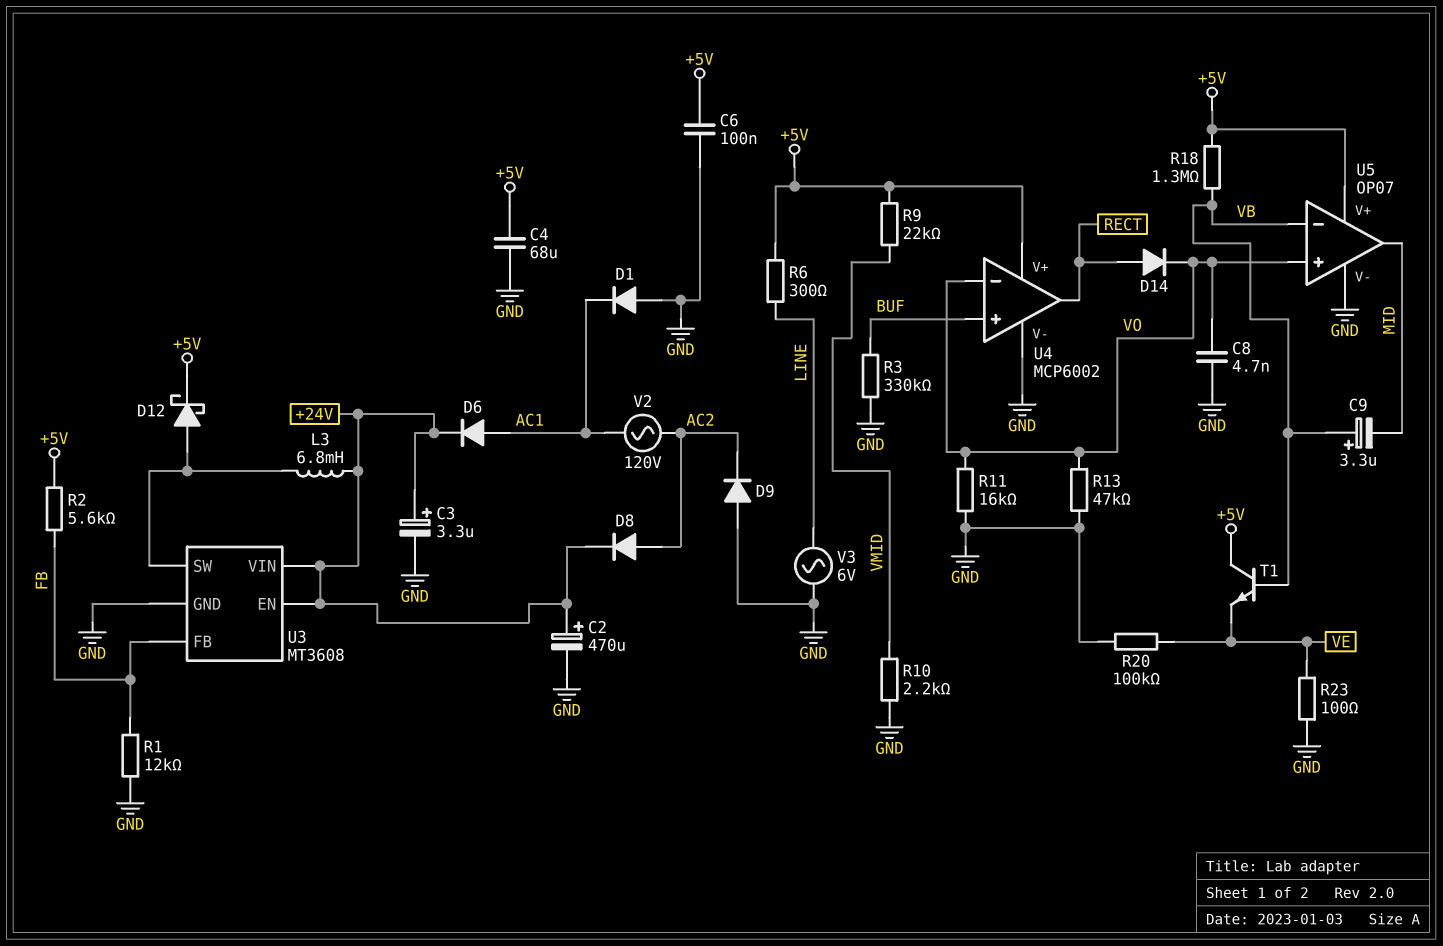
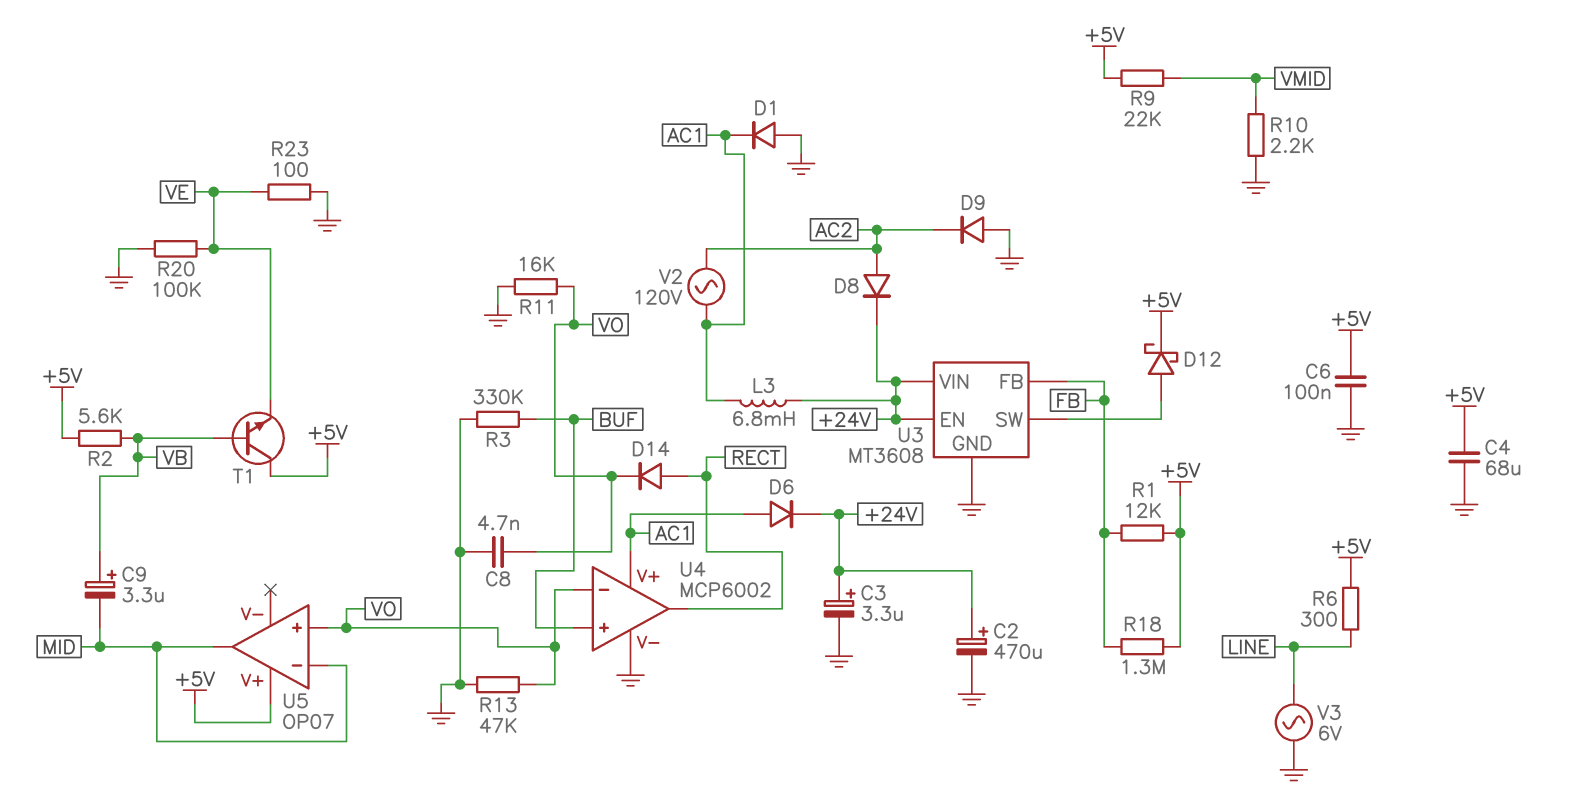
L3: 6.8mH (+24V, U3/SW) -> 6.8mH (+24V, AC1)
R1: 12k (FB, GND) -> 12k (+5V, FB)
R2: 5.6k (+5V, FB) -> 5.6k (+5V, VB)
R18: 1.3M (+5V, VB) -> 1.3M (+5V, FB)
U4 pin V+: +5V -> AC1
U5 pin V-: GND -> none
U5 pin in-: VB -> MID

